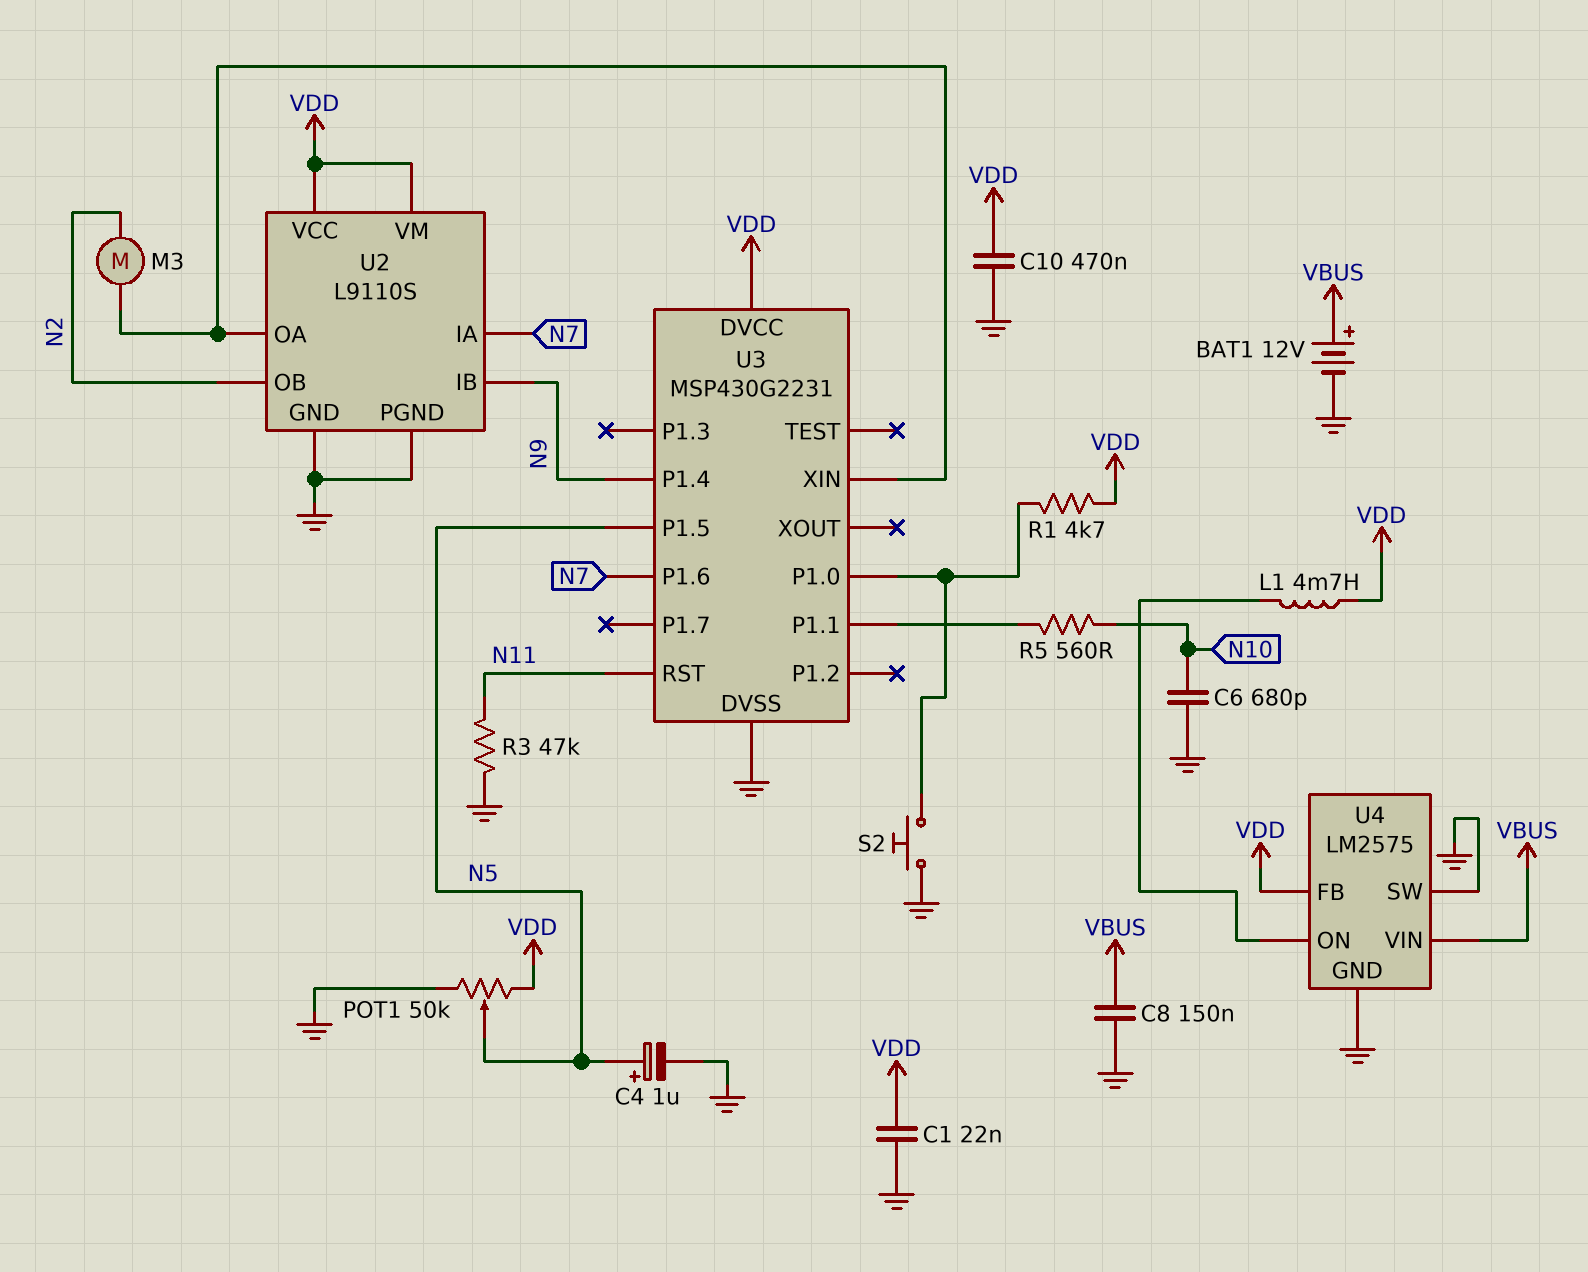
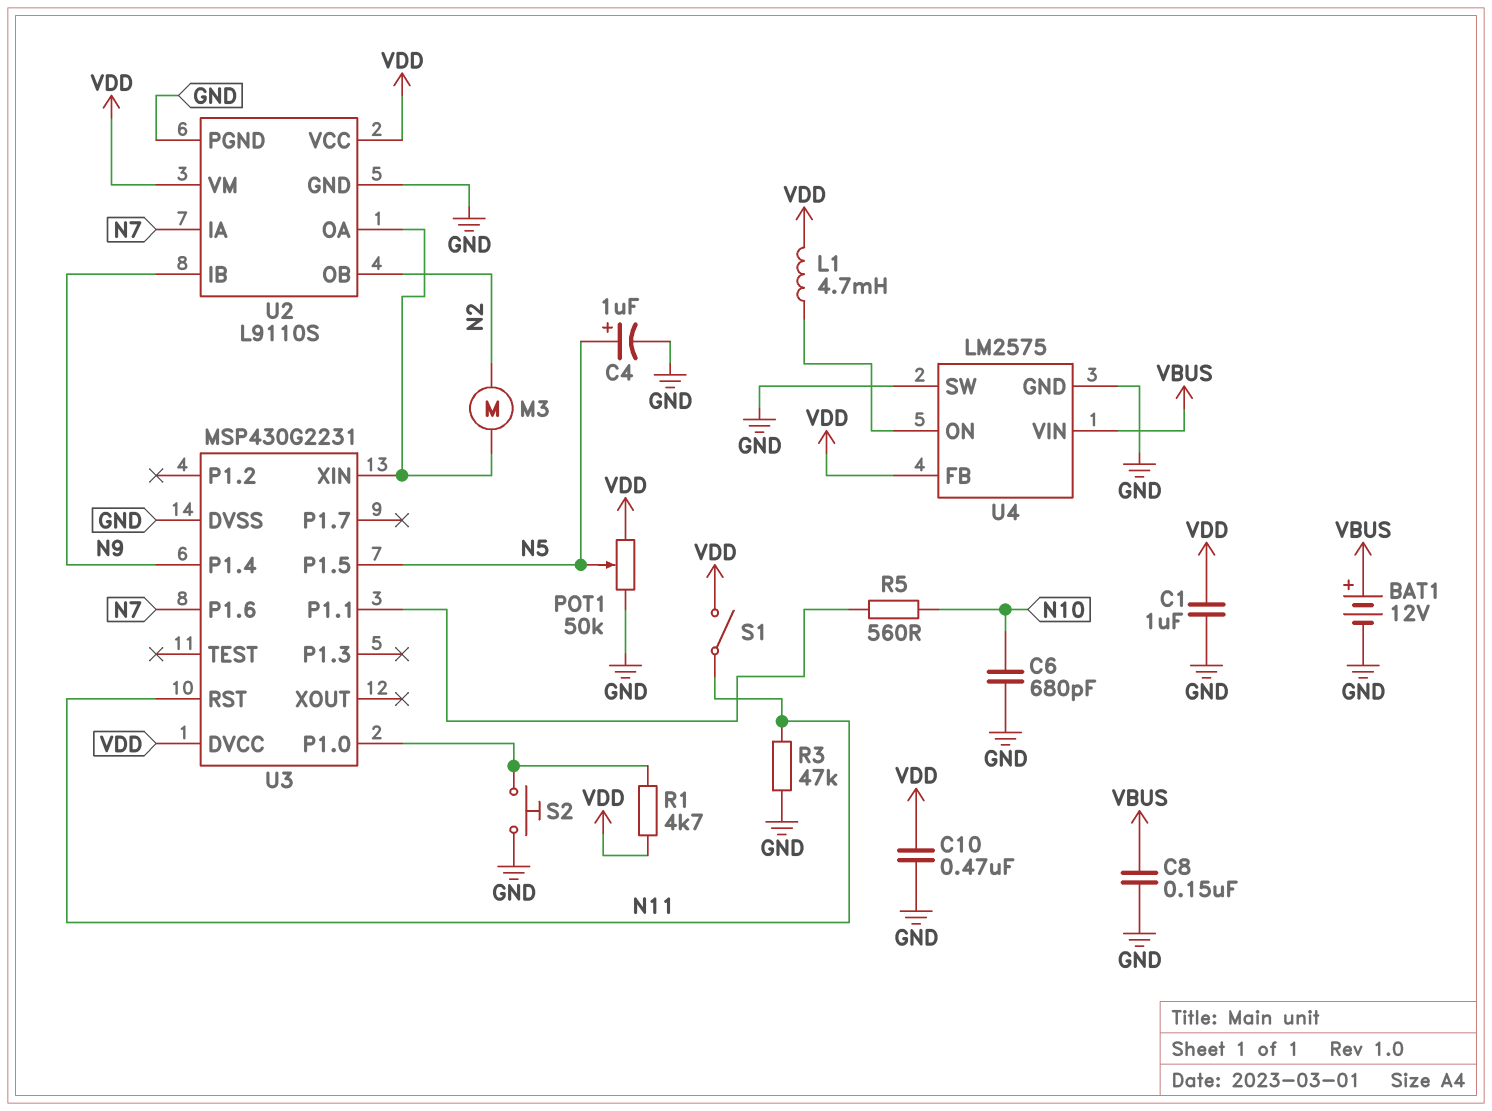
C1: 22nF (GND, VDD) -> 1uF (GND, VDD)
S1: none -> switch (N11, VDD)

